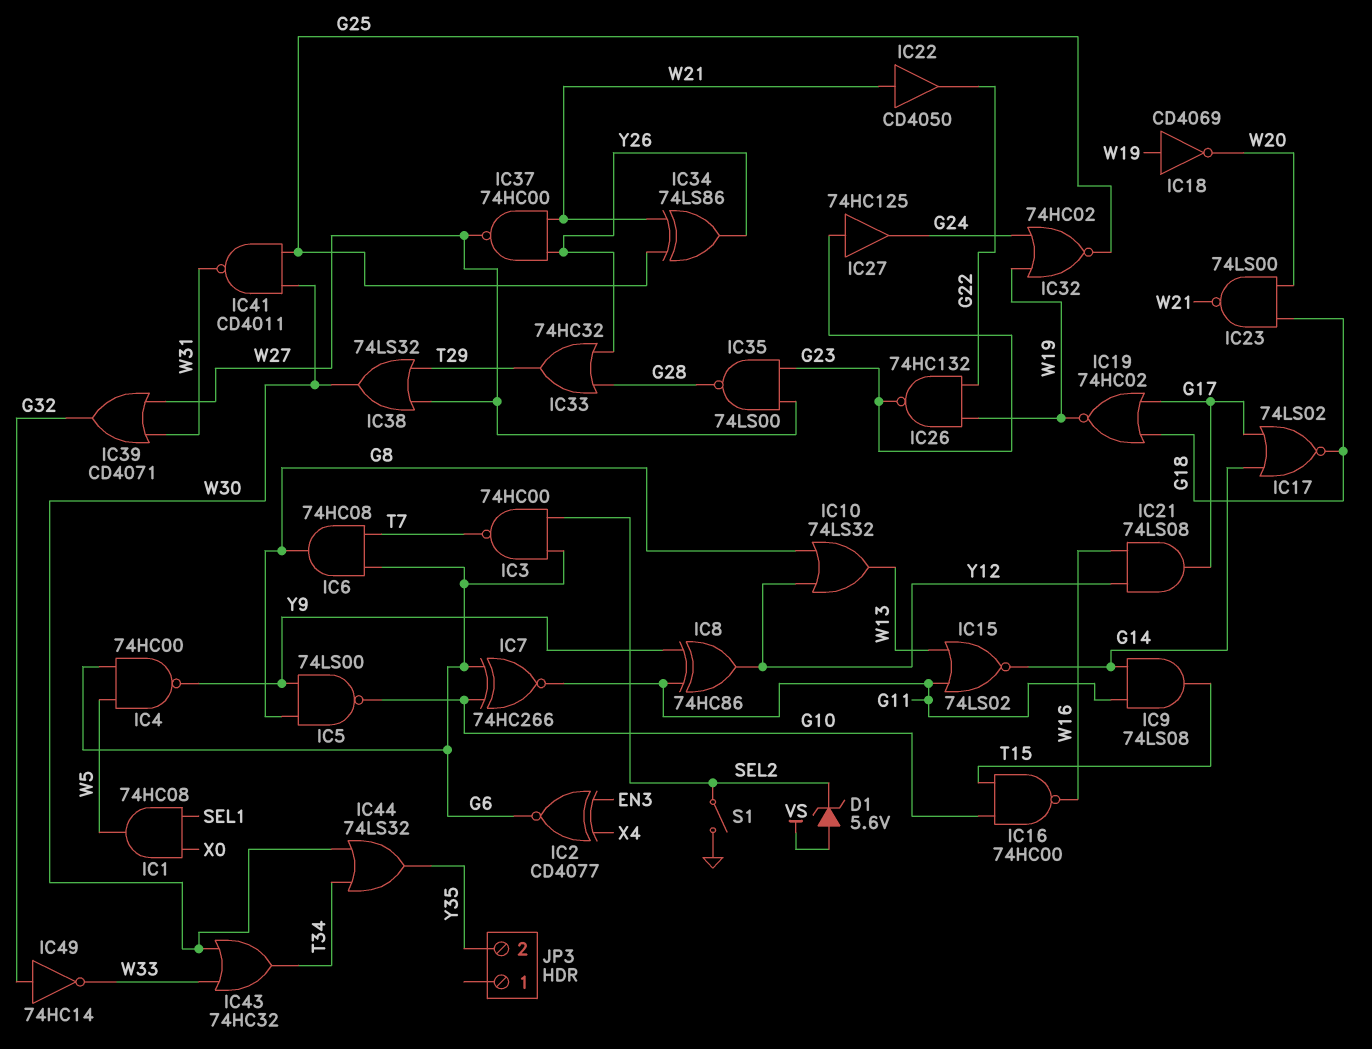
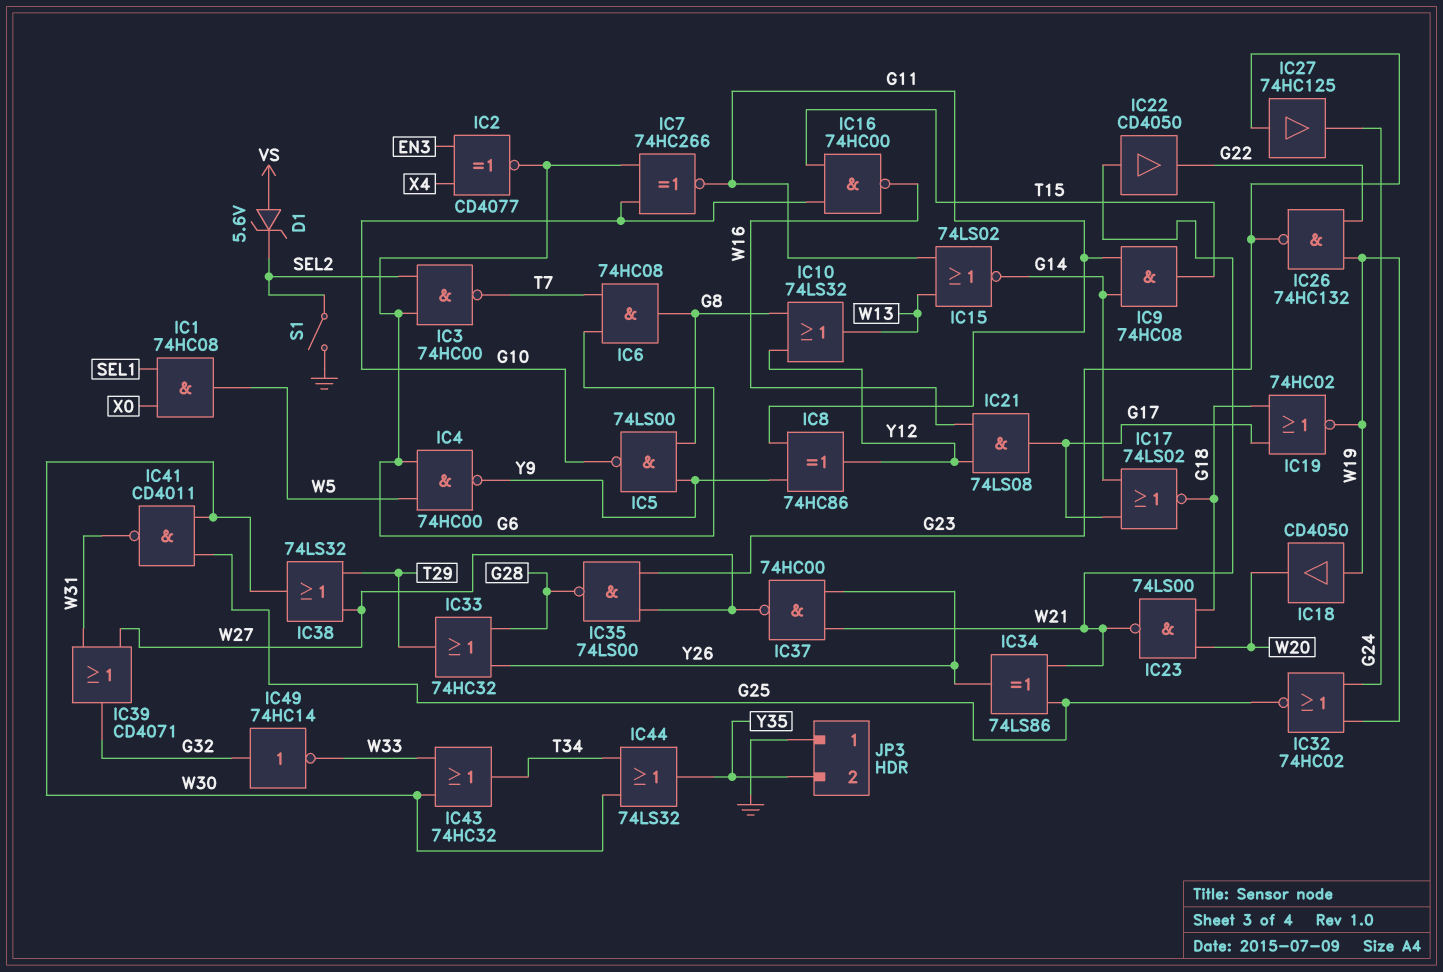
IC9: AND 74LS08 (in G11, in G14, out T15) -> AND 74HC08 (in G11, in G14, out T15)
IC18: NOT CD4069 (in W19, out W20) -> buffer CD4050 (in W19, out W20)
JP3 pin 1: none -> GND

